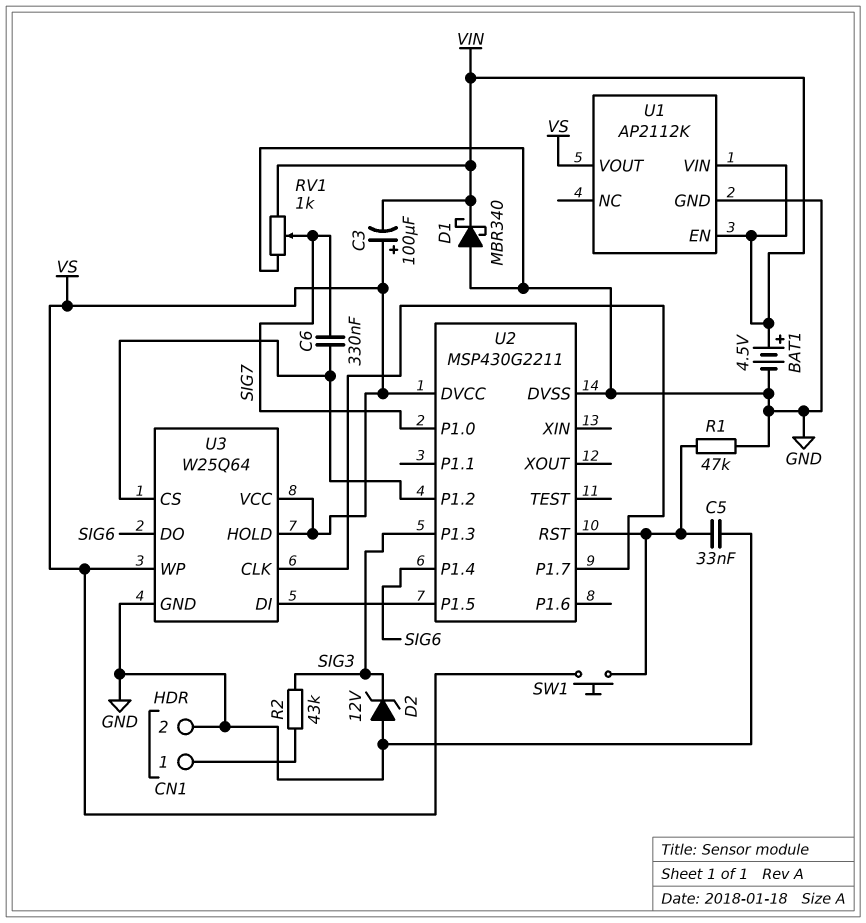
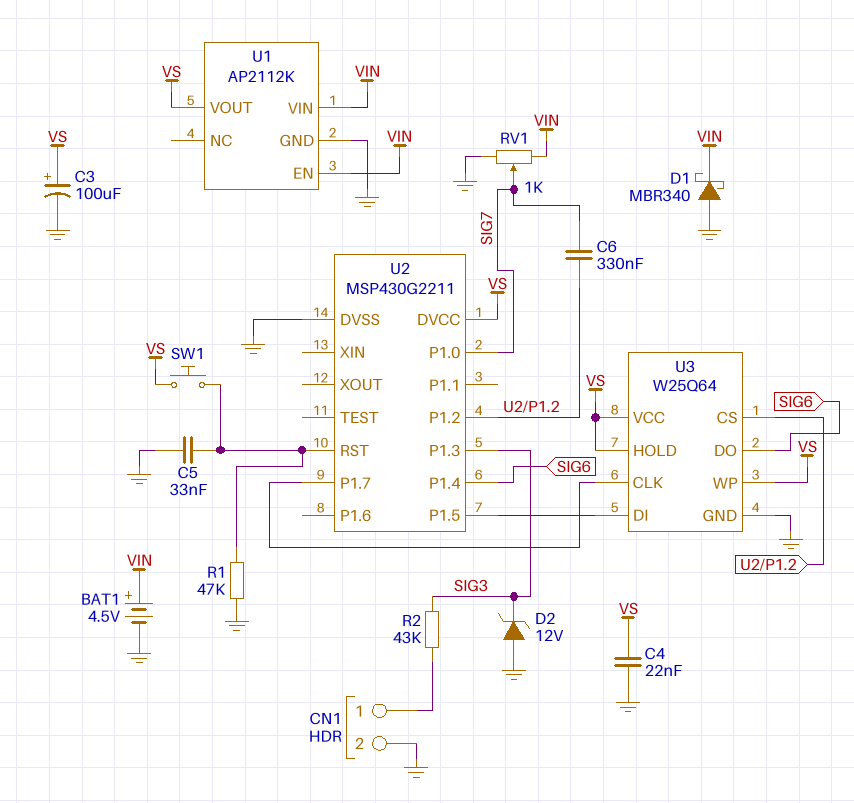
C3: 100uF (plus VS, minus VIN) -> 100uF (plus VS, minus GND)
C4: none -> 22nF (GND, VS)

